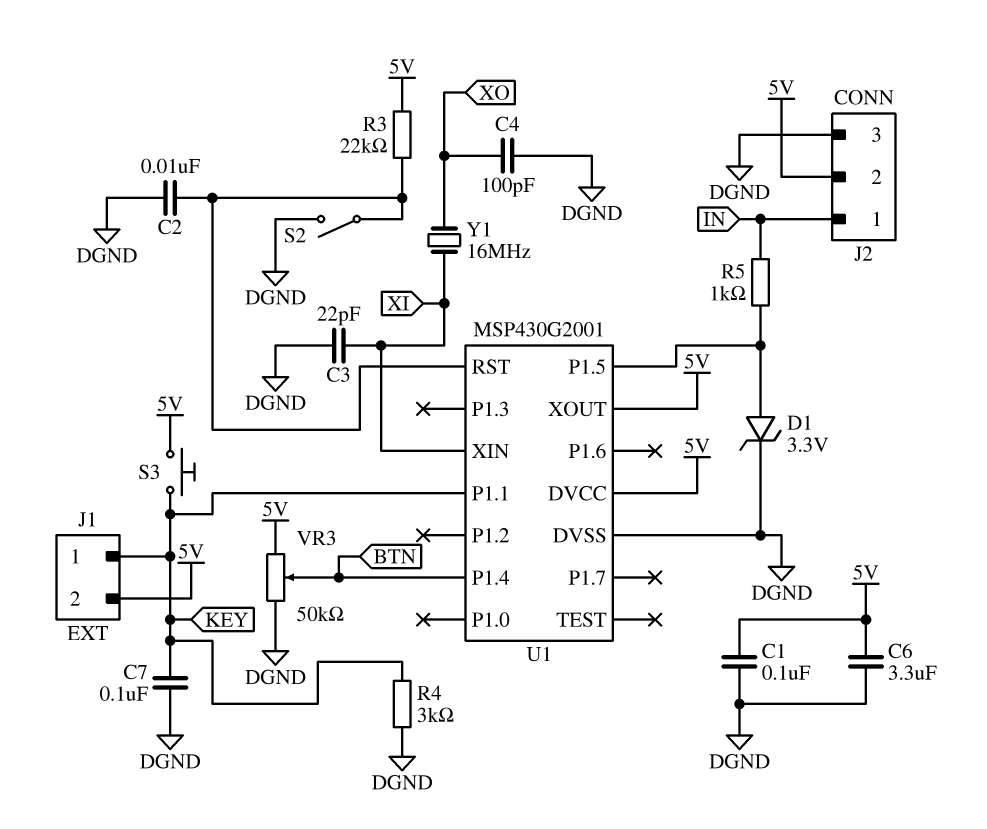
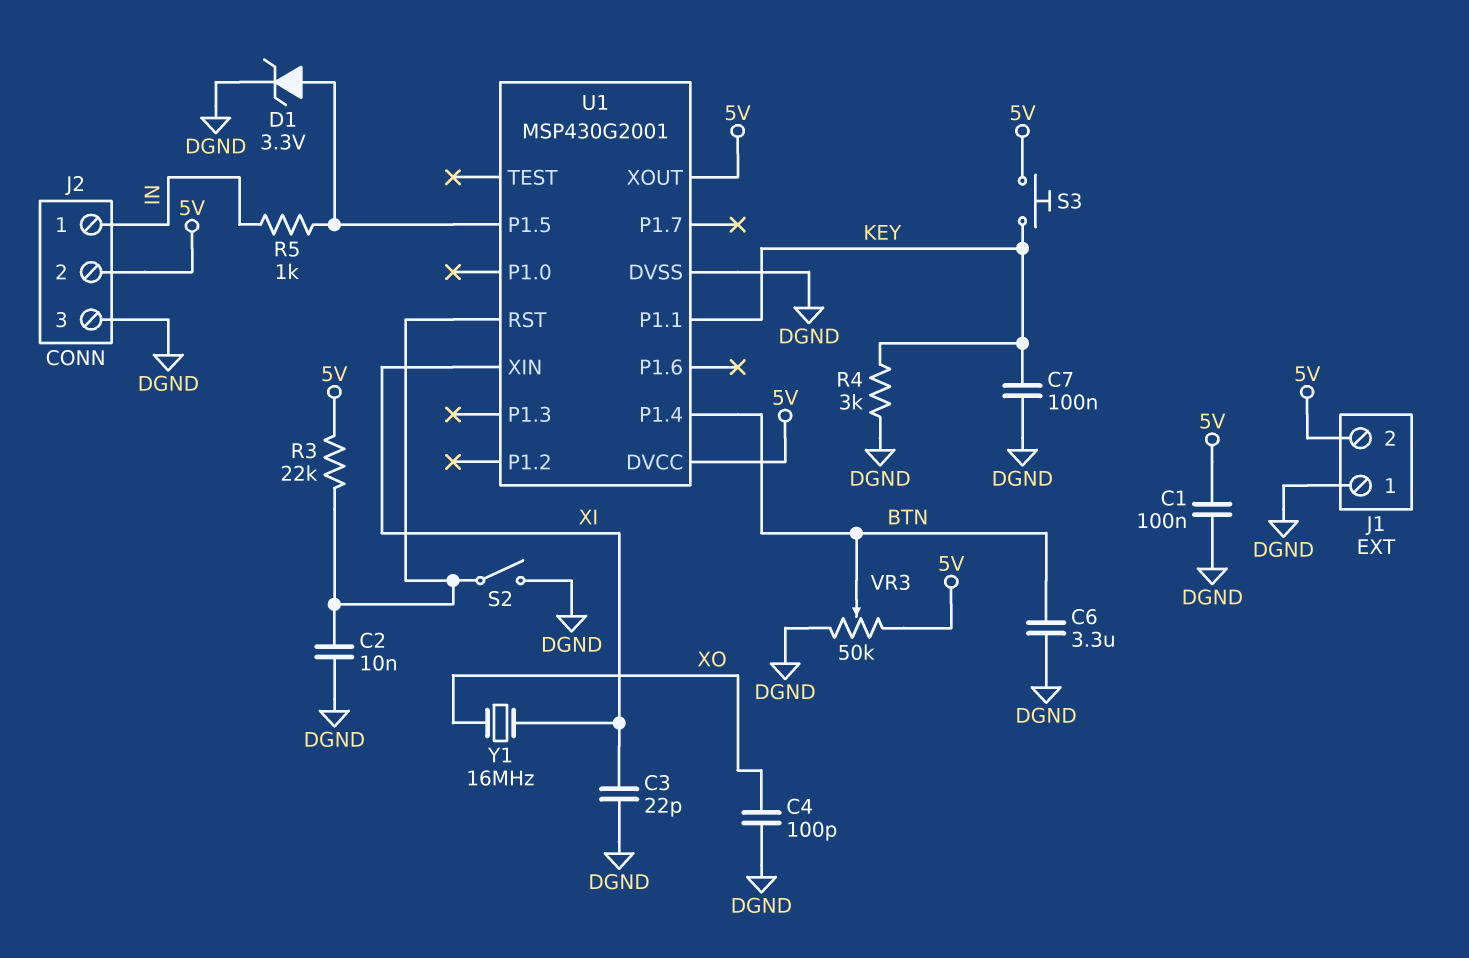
C6: 3.3uF (5V, DGND) -> 3.3uF (BTN, DGND)
J1 pin 1: KEY -> DGND

